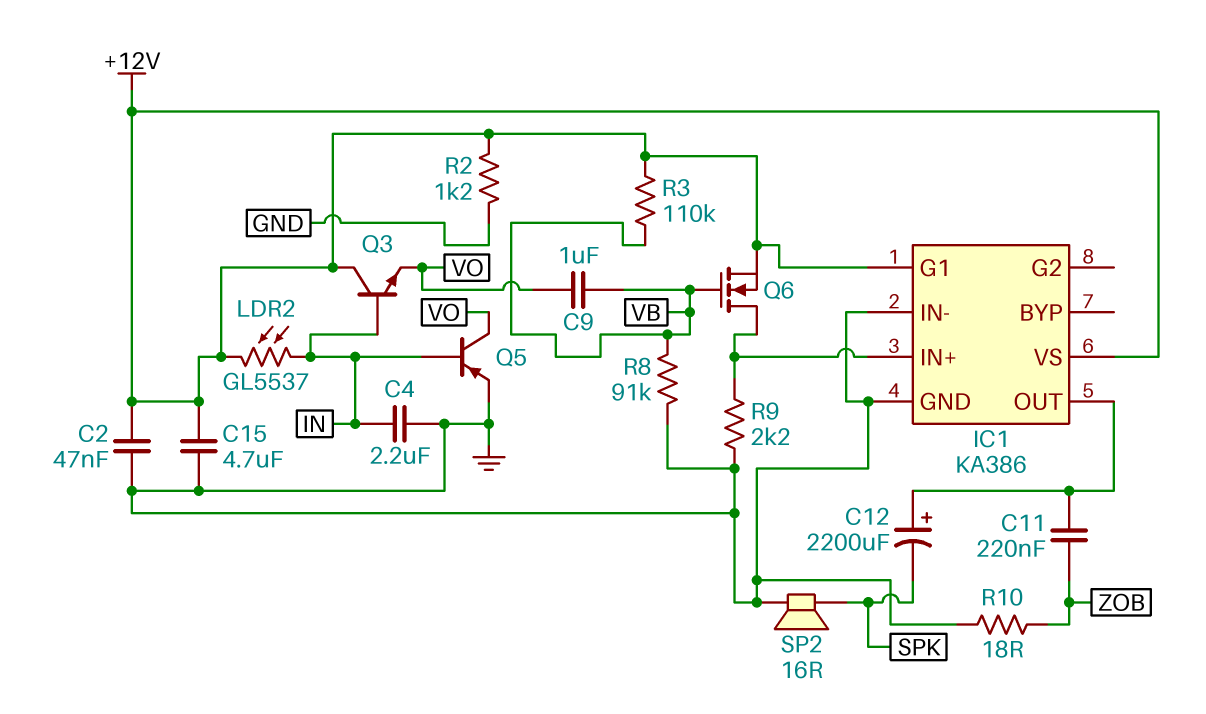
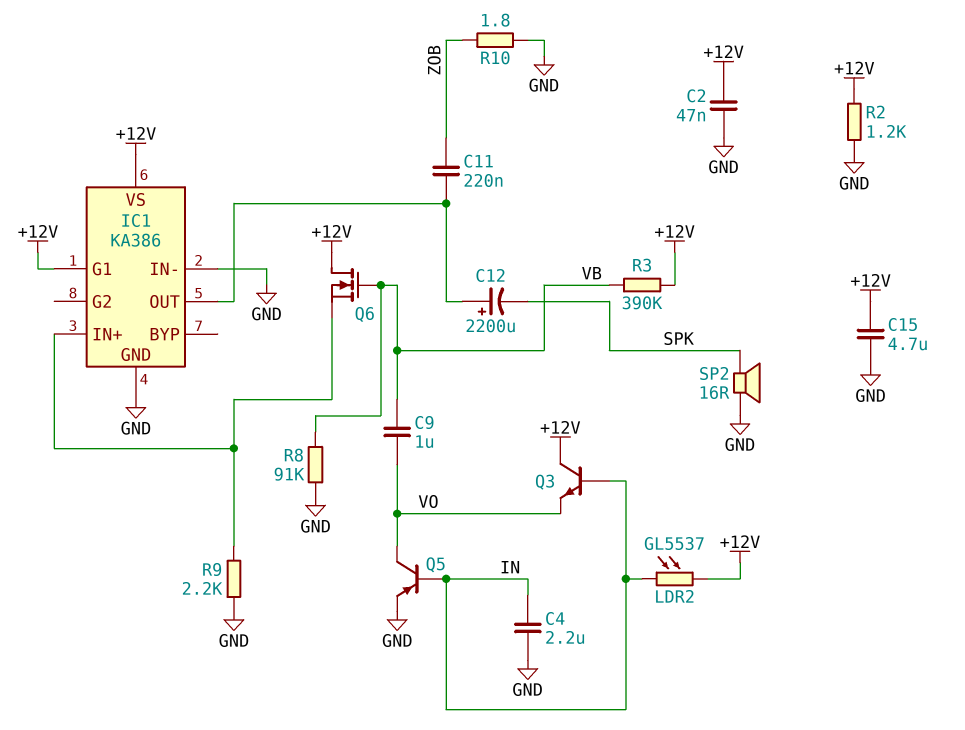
Q6: NMOS (G VB, D IC1/IN+, S +12V) -> NMOS (G VB, D +12V, S IC1/IN+)
R3: 110k (+12V, VB) -> 390k (+12V, VB)
R10: 18 (GND, ZOB) -> 1.8 (GND, ZOB)

